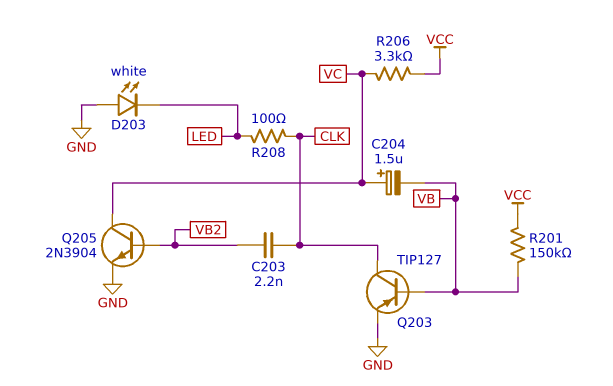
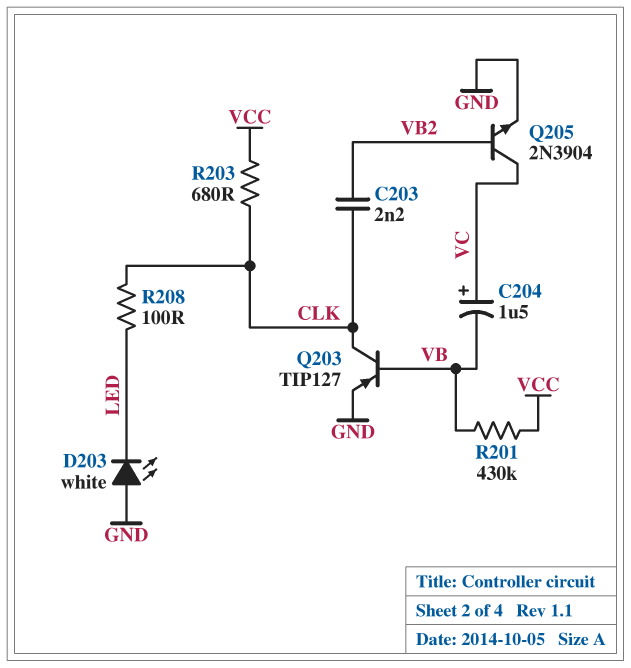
R201: 150k (VB, VCC) -> 430k (VB, VCC)
R203: none -> 680 (CLK, VCC)
R206: 3.3k (VC, VCC) -> none

